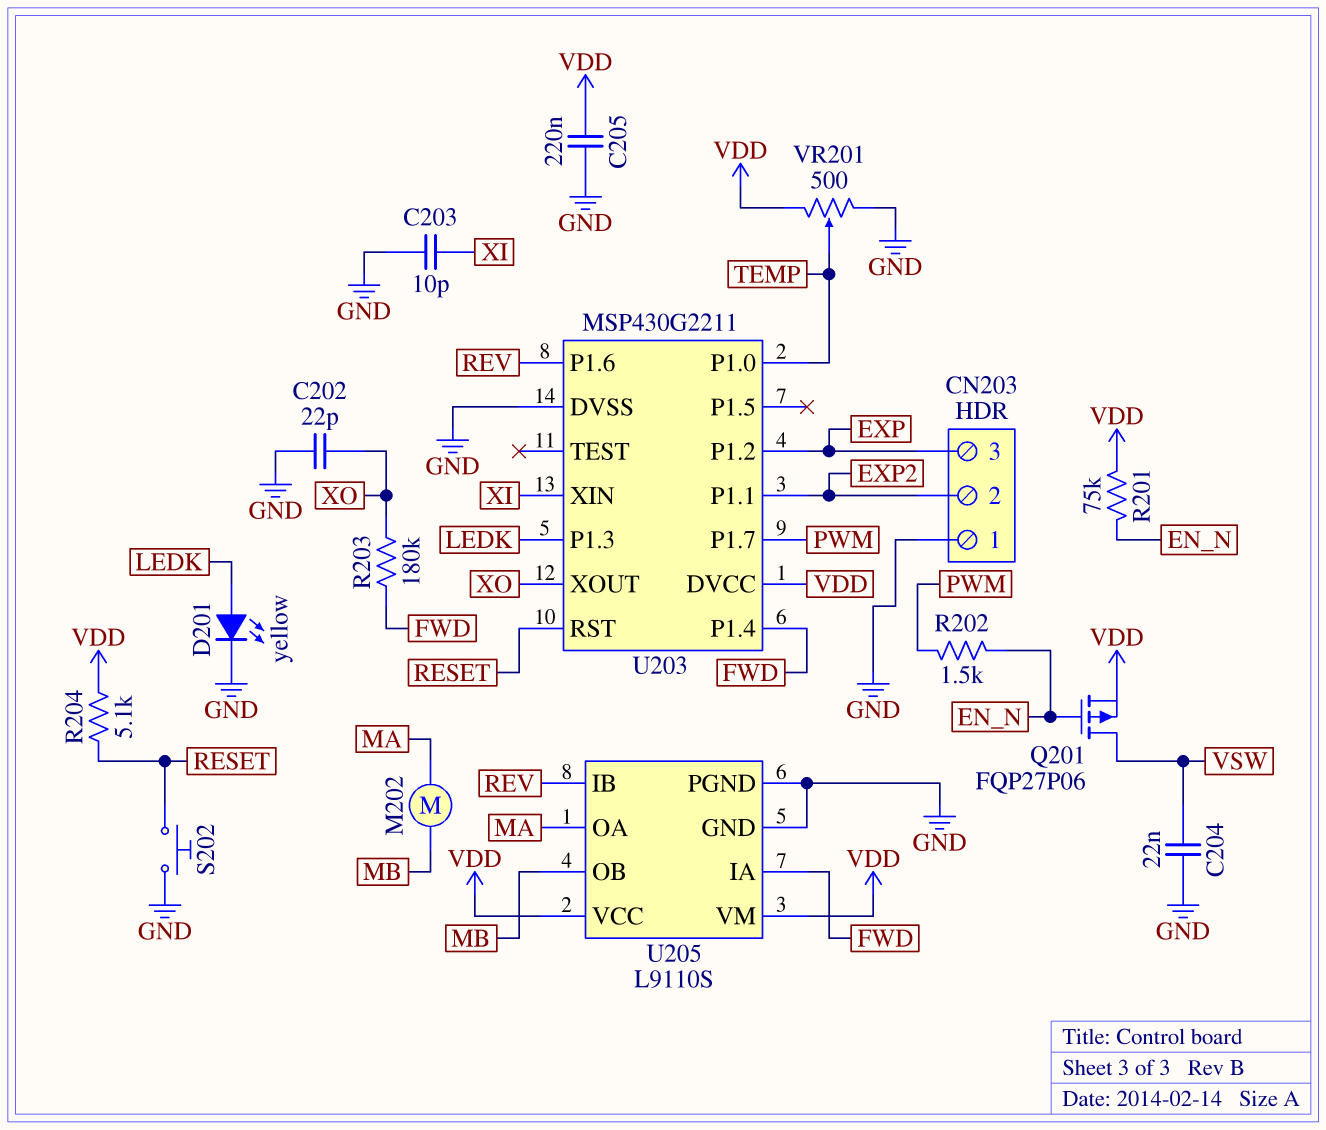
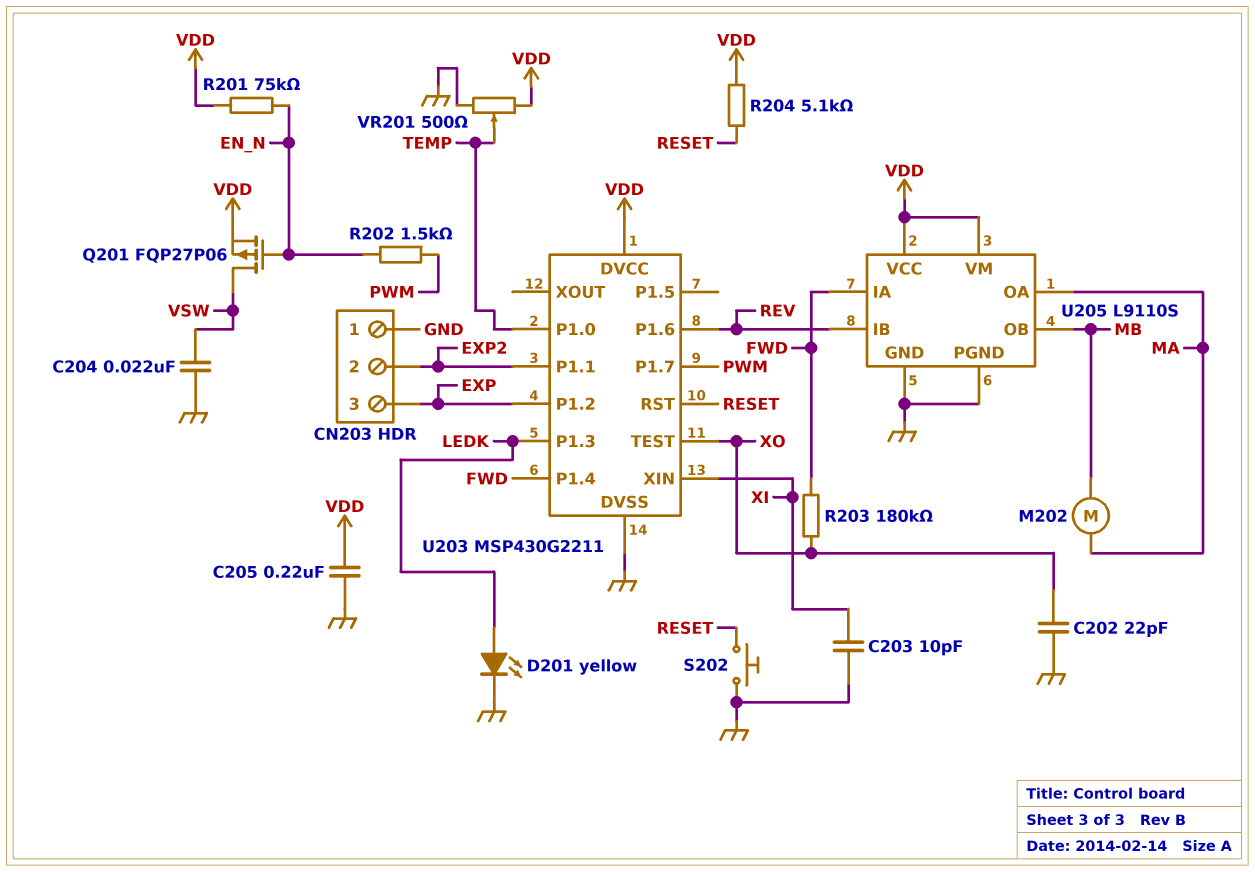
U203 pin TEST: none -> XO
U203 pin XOUT: XO -> none

